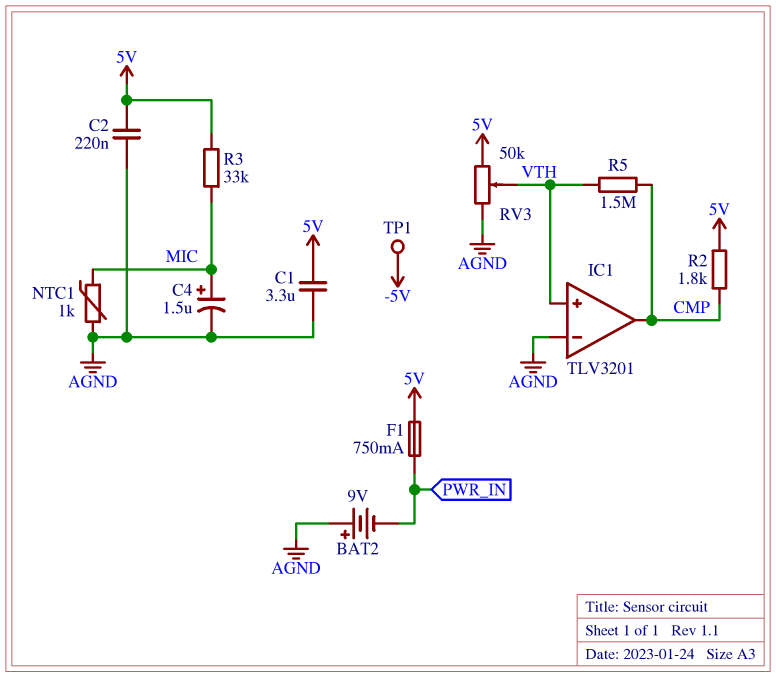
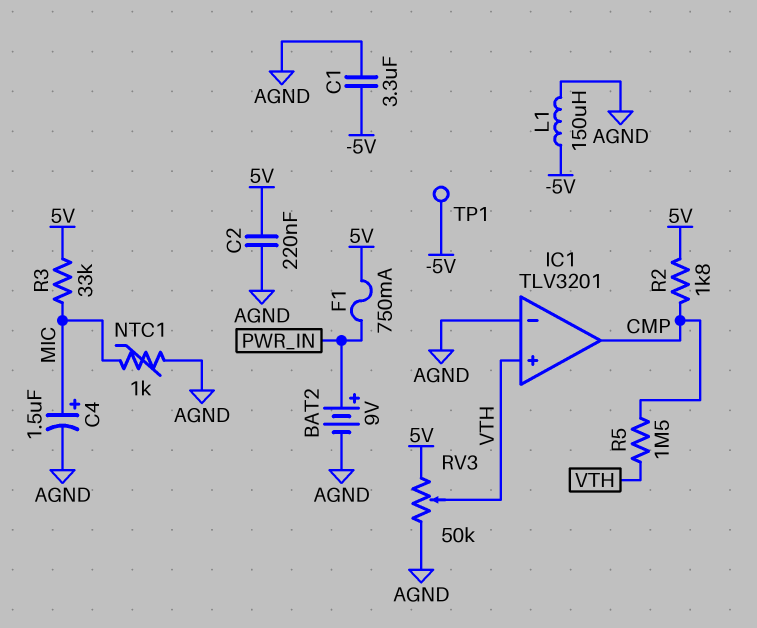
BAT2: 9V (plus AGND, minus PWR_IN) -> 9V (plus PWR_IN, minus AGND)
C1: 3.3uF (5V, AGND) -> 3.3uF (-5V, AGND)
L1: none -> 150uH (-5V, AGND)

